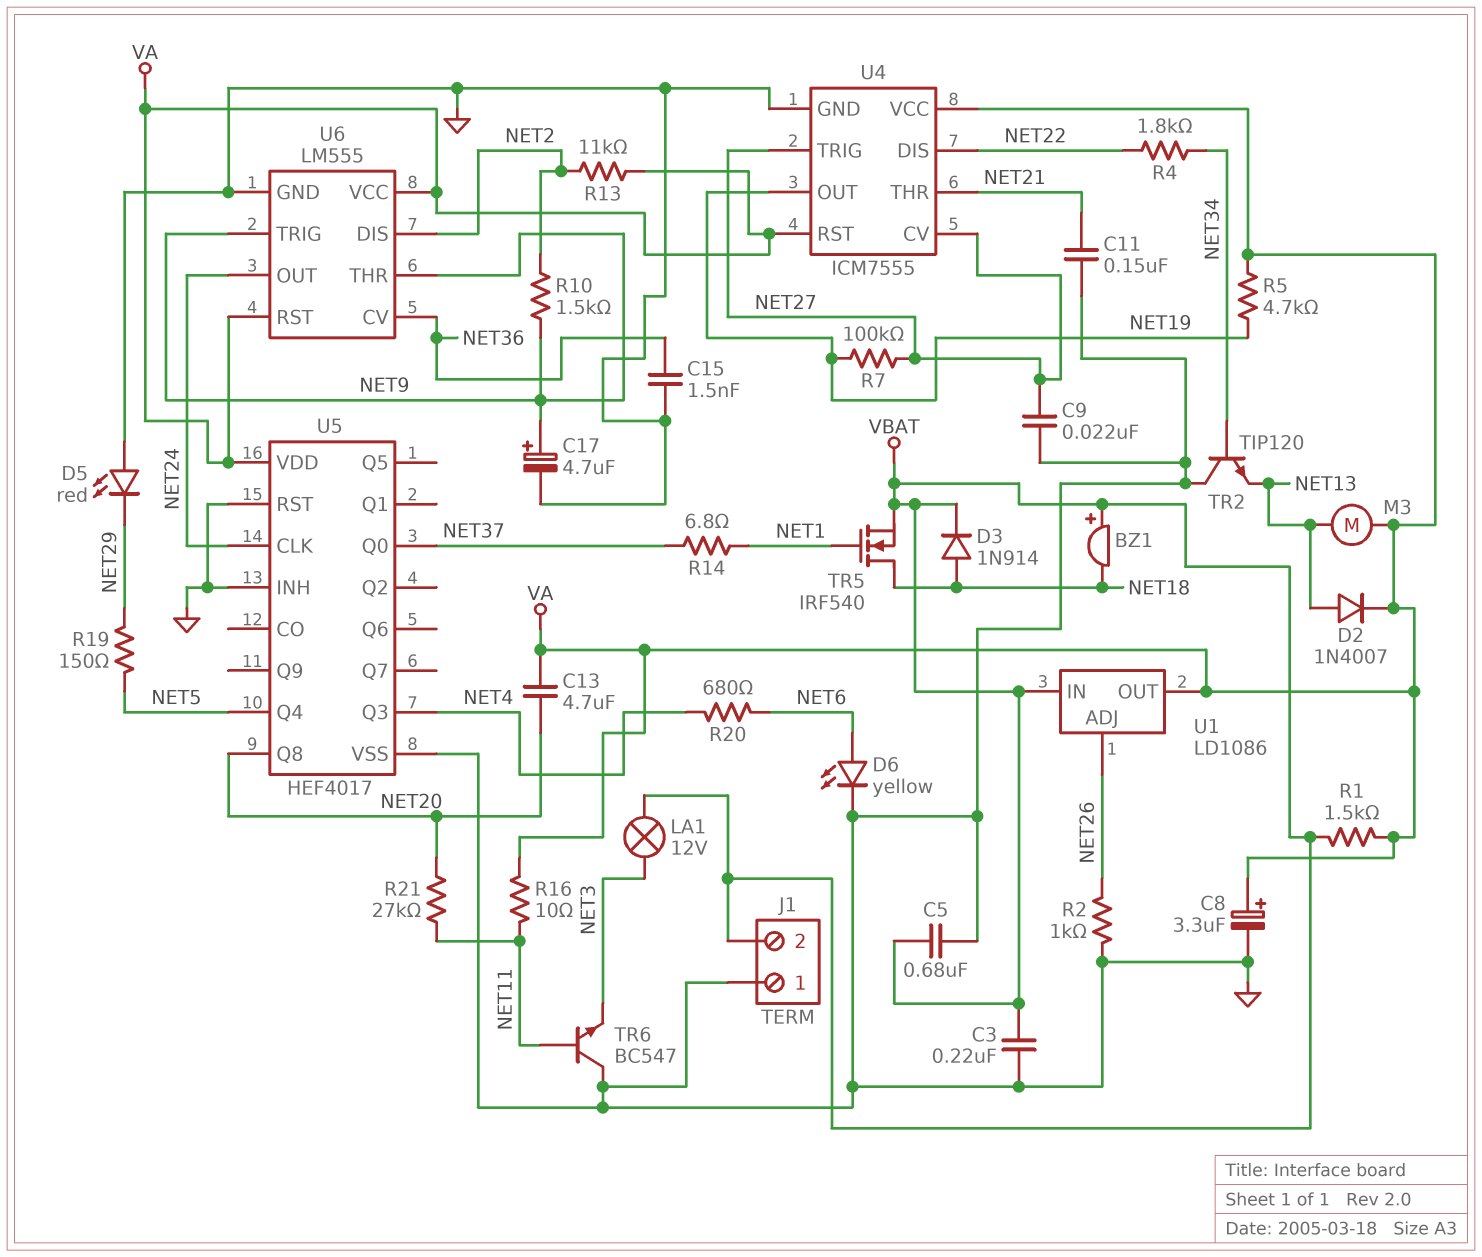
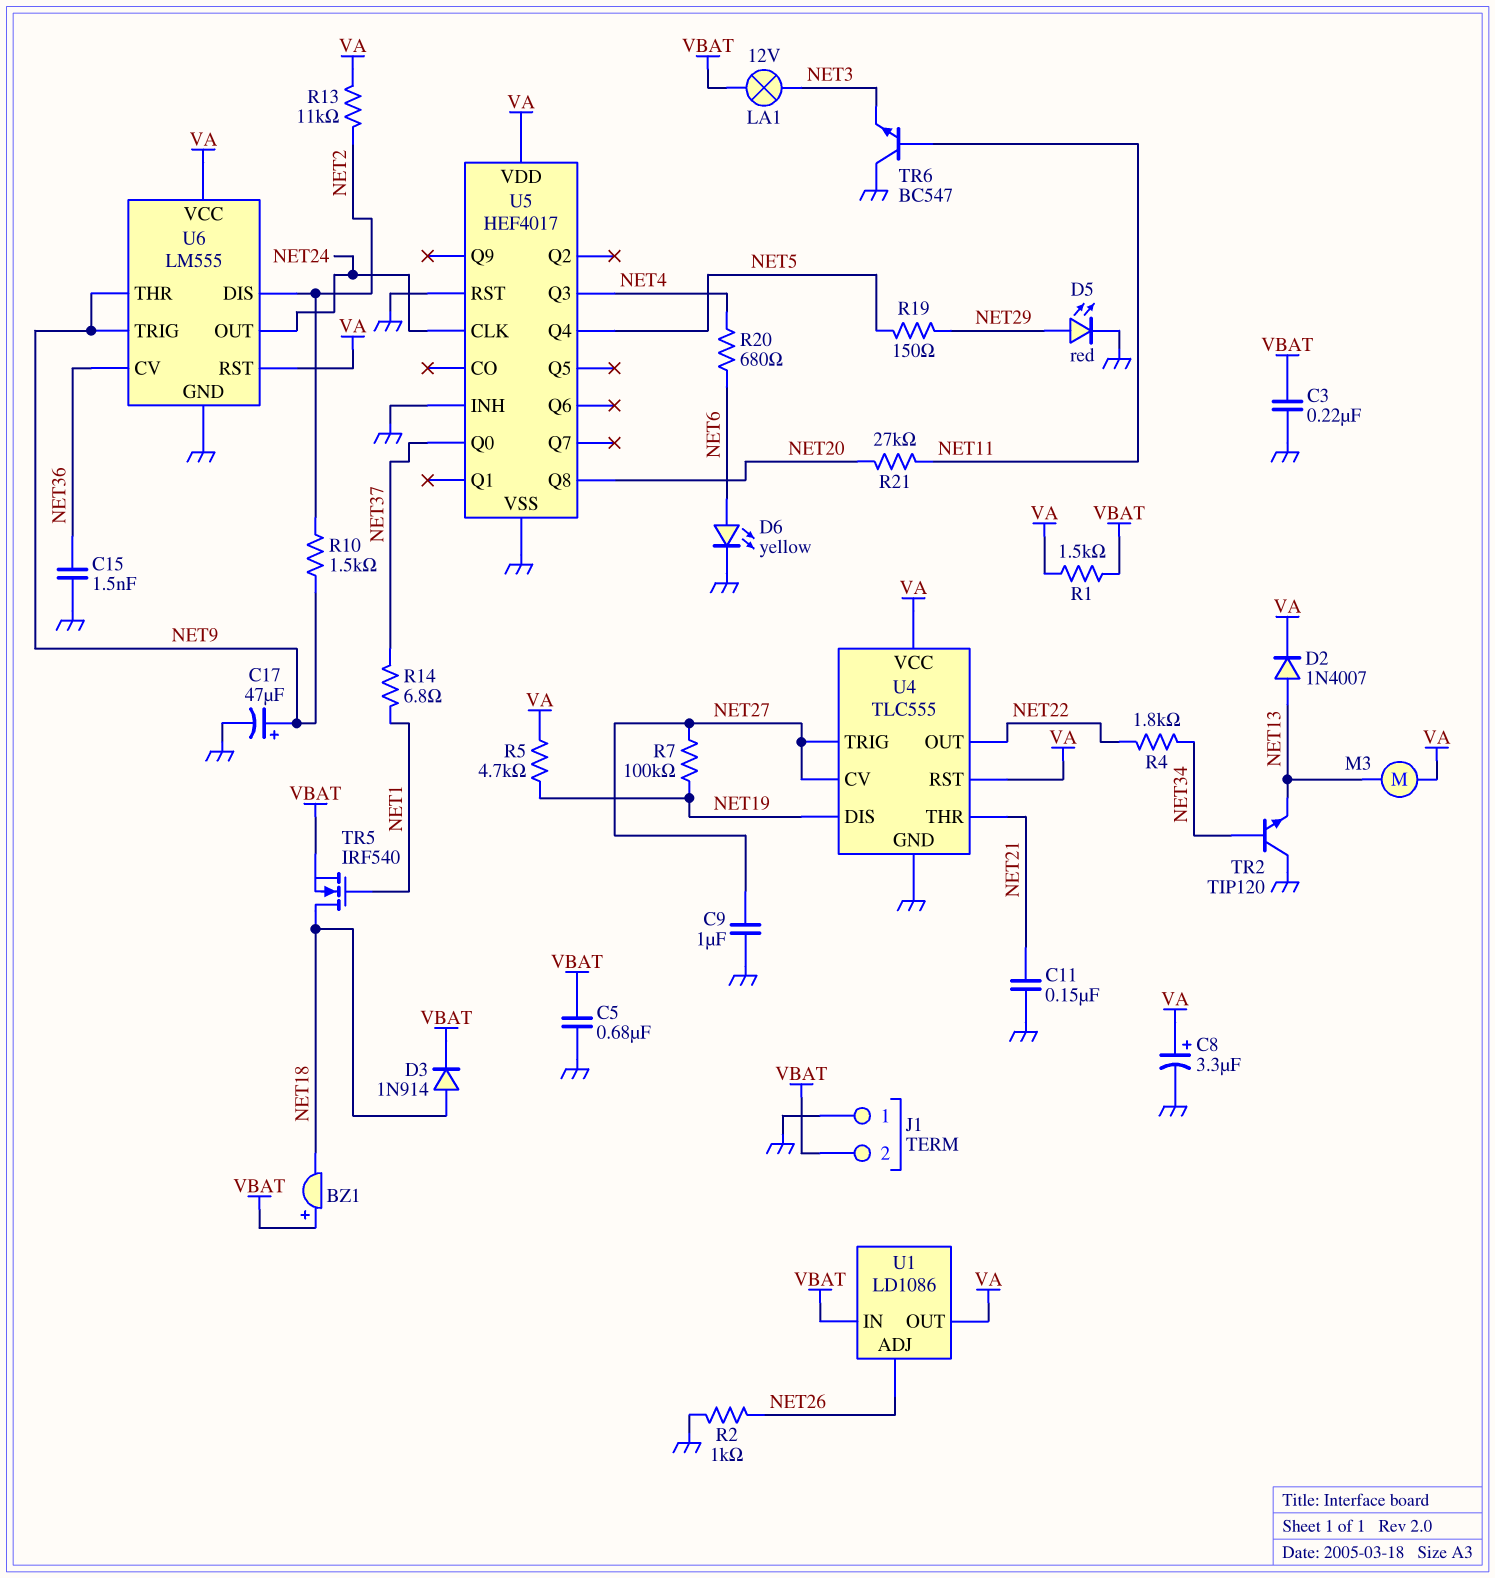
C9: 22nF (GND, NET27) -> 1uF (GND, NET27)
C13: 4.7uF (NET20, VA) -> none
C17: 4.7uF (plus NET9, minus GND) -> 47uF (plus NET9, minus GND)
D5: LED red (A GND, K NET29) -> LED red (A NET29, K GND)
R16: 10 (NET11, VA) -> none
U4: ICM7555 -> TLC555
U4 pin DIS: NET22 -> NET19
U4 pin OUT: NET19 -> NET22

